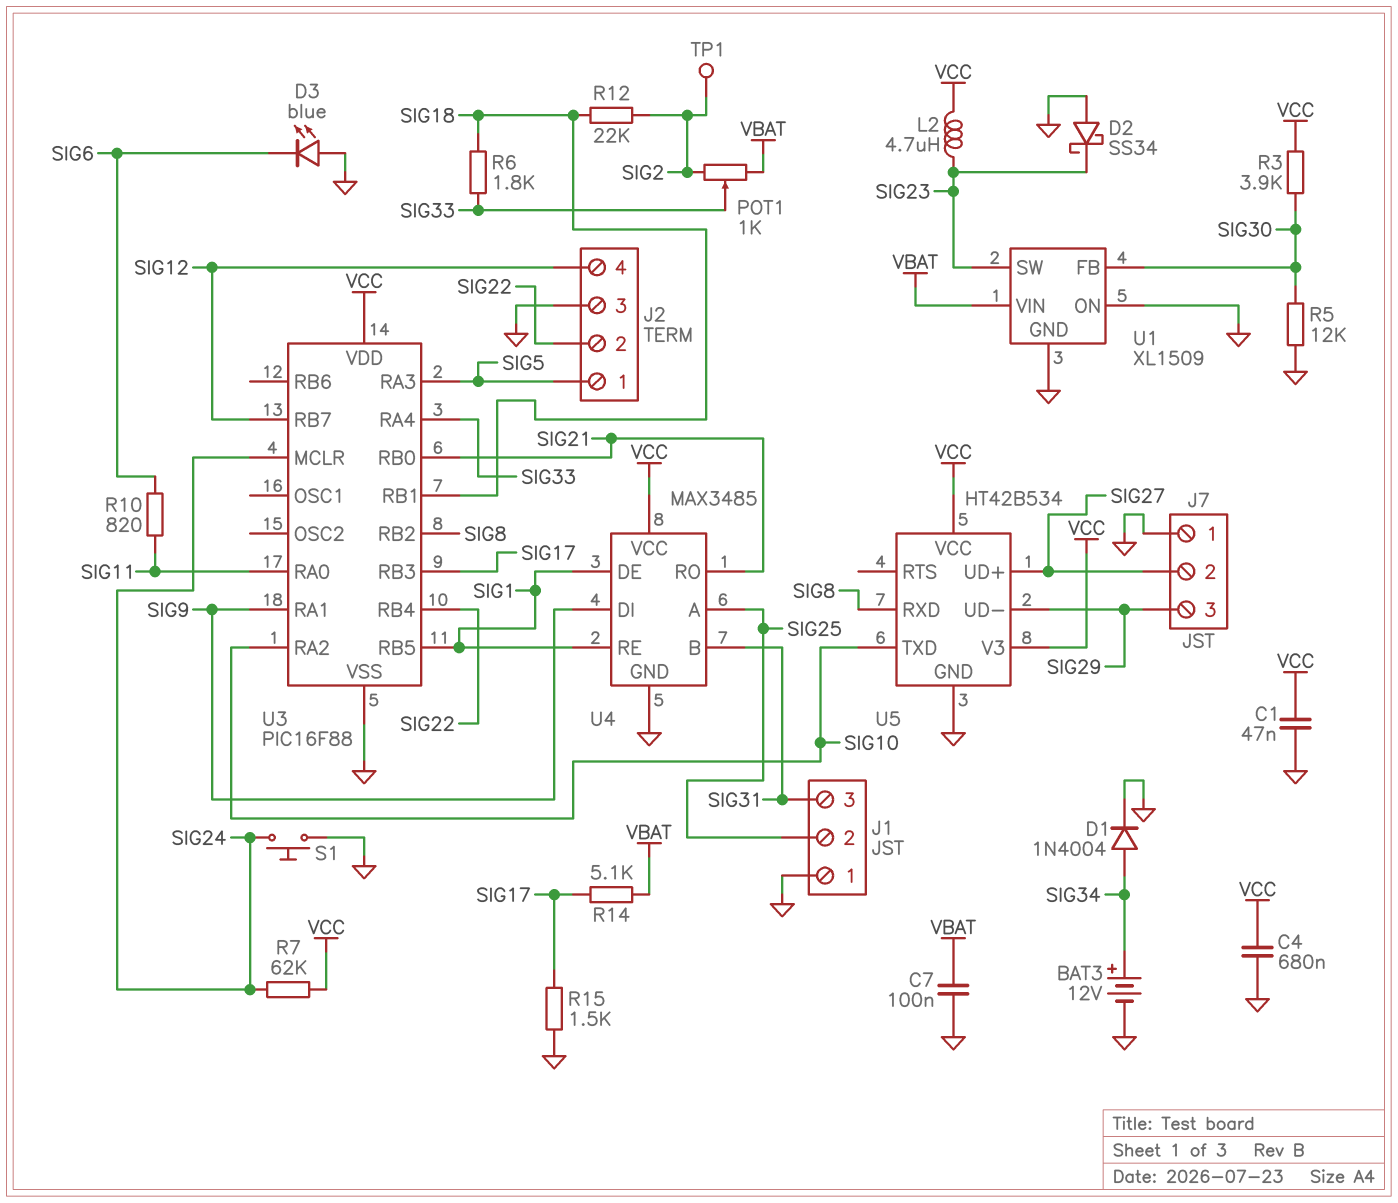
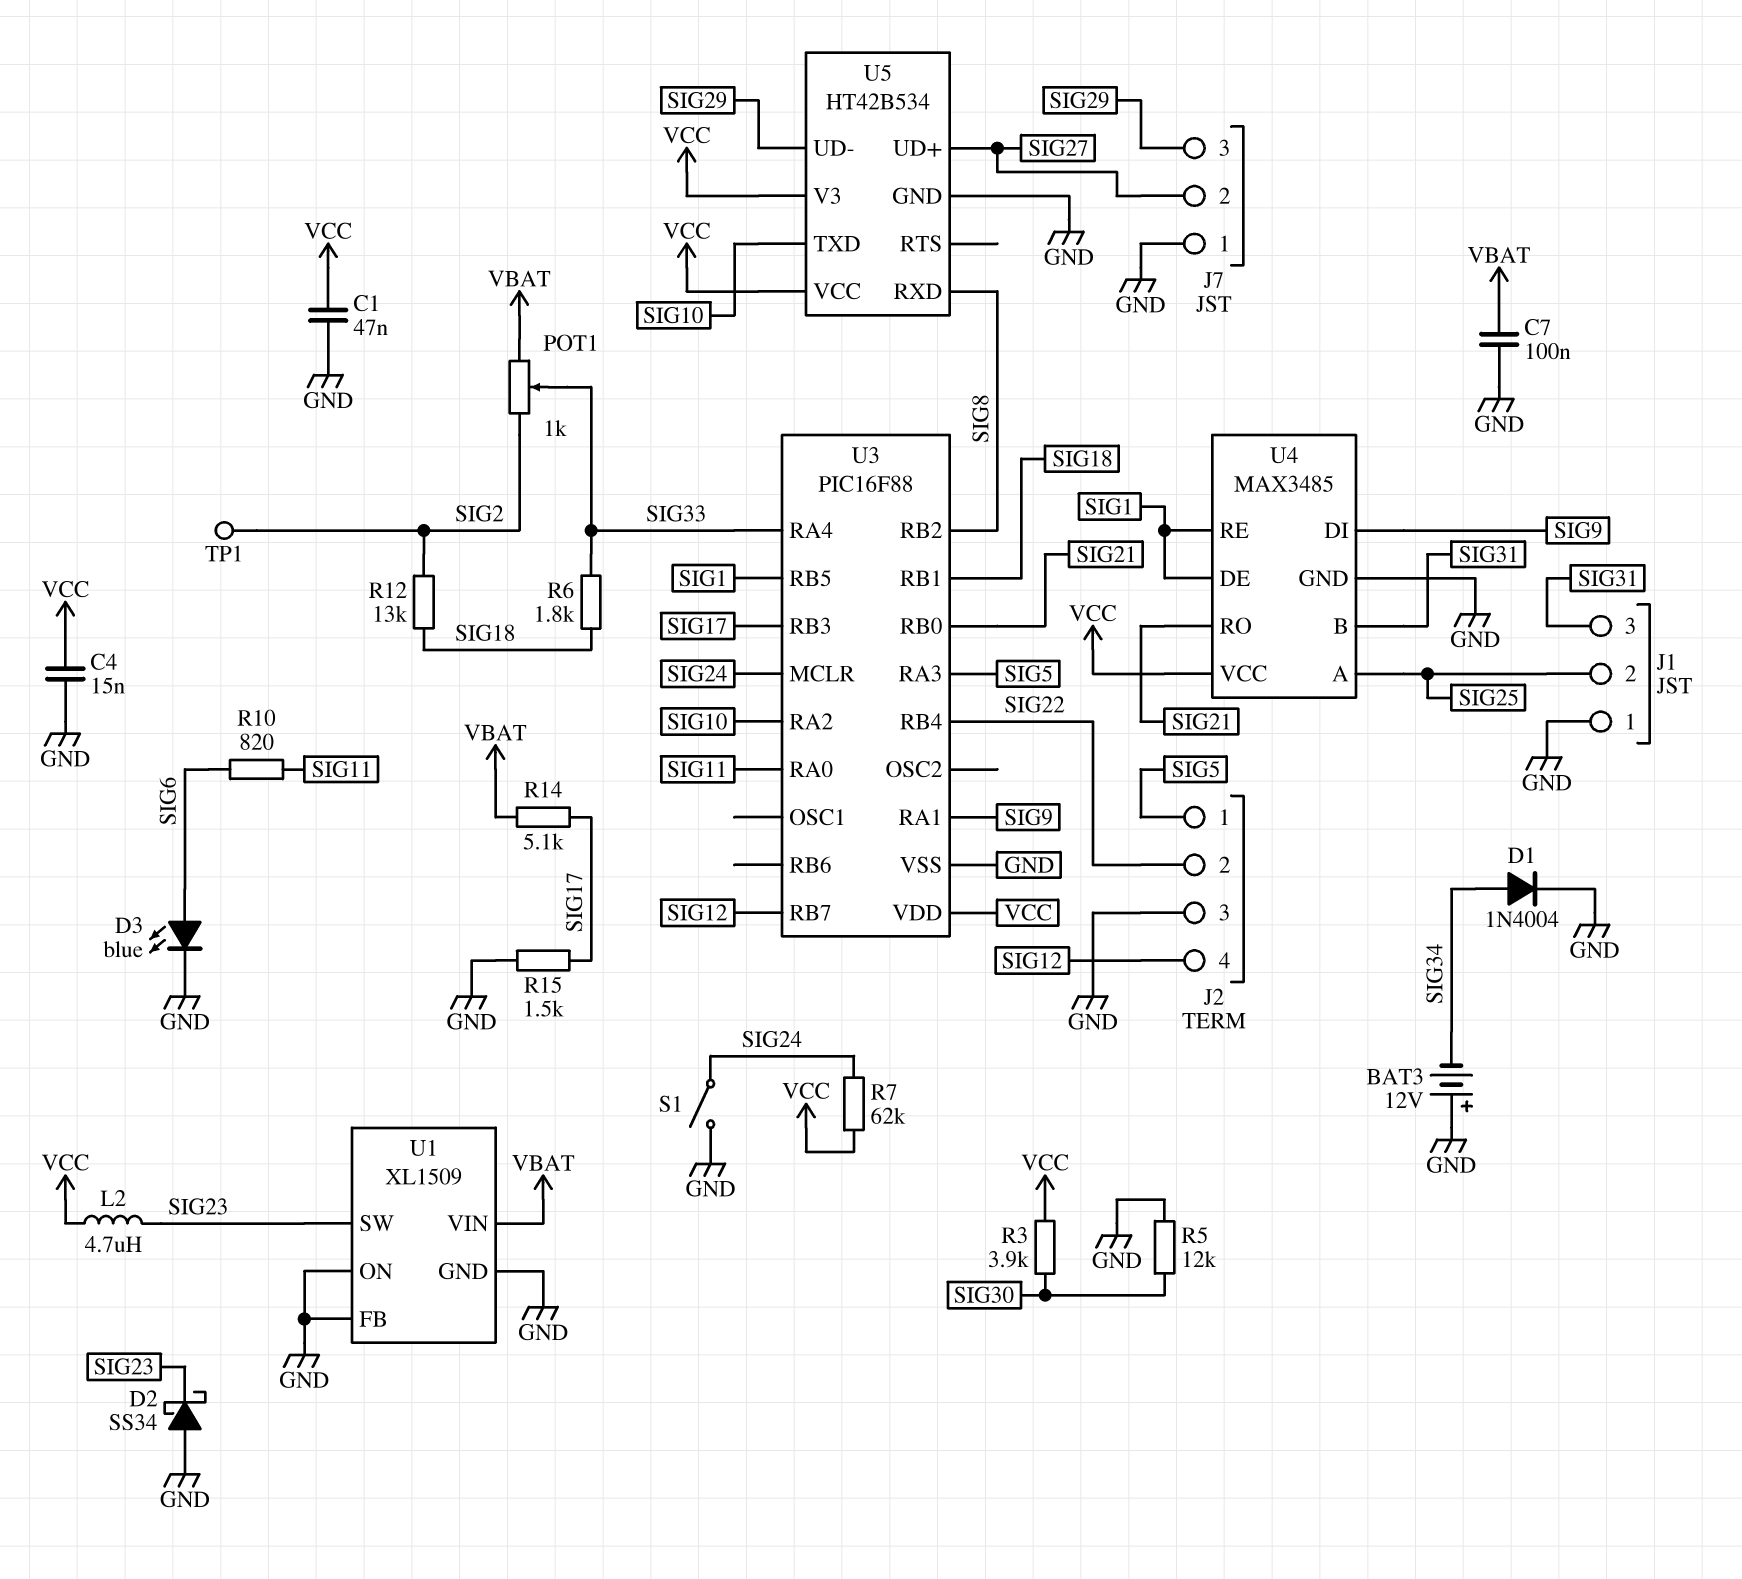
BAT3: 12V (plus SIG34, minus GND) -> 12V (plus GND, minus SIG34)
C4: 680nF (GND, VCC) -> 15nF (GND, VCC)
D3: LED blue (A GND, K SIG6) -> LED blue (A SIG6, K GND)
R12: 22k (SIG2, SIG18) -> 13k (SIG2, SIG18)
S1: button (GND, SIG24) -> switch (GND, SIG24)
U1 pin FB: SIG30 -> GND

